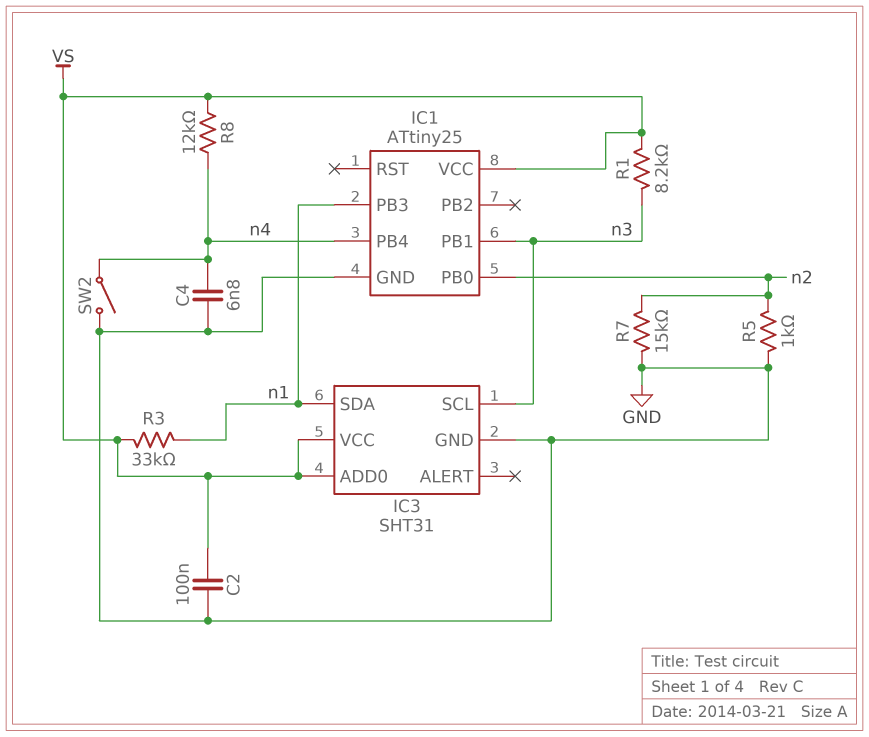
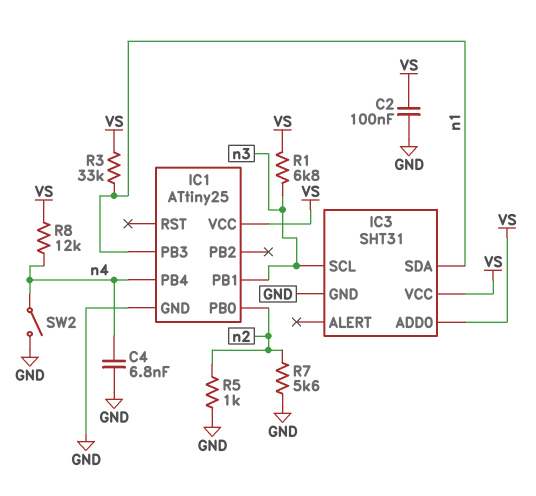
R1: 8.2k (VS, n3) -> 6.8k (VS, n3)
R7: 15k (GND, n2) -> 5.6k (GND, n2)

